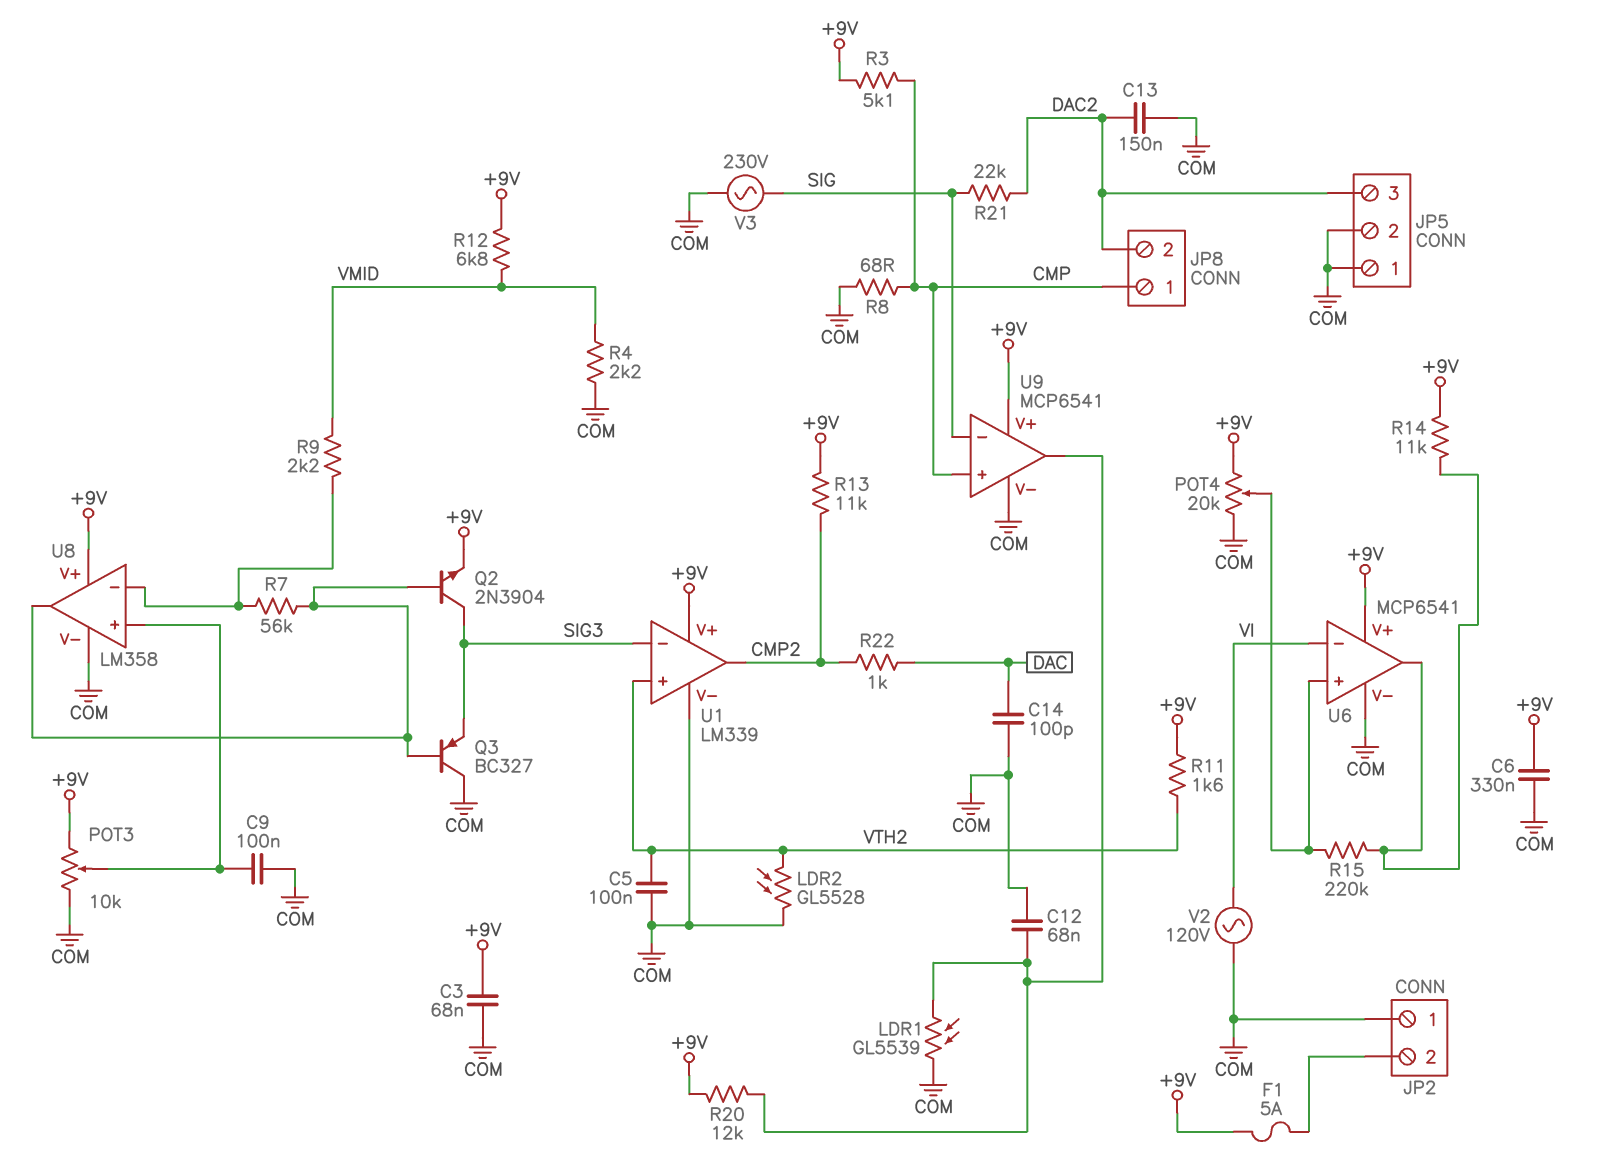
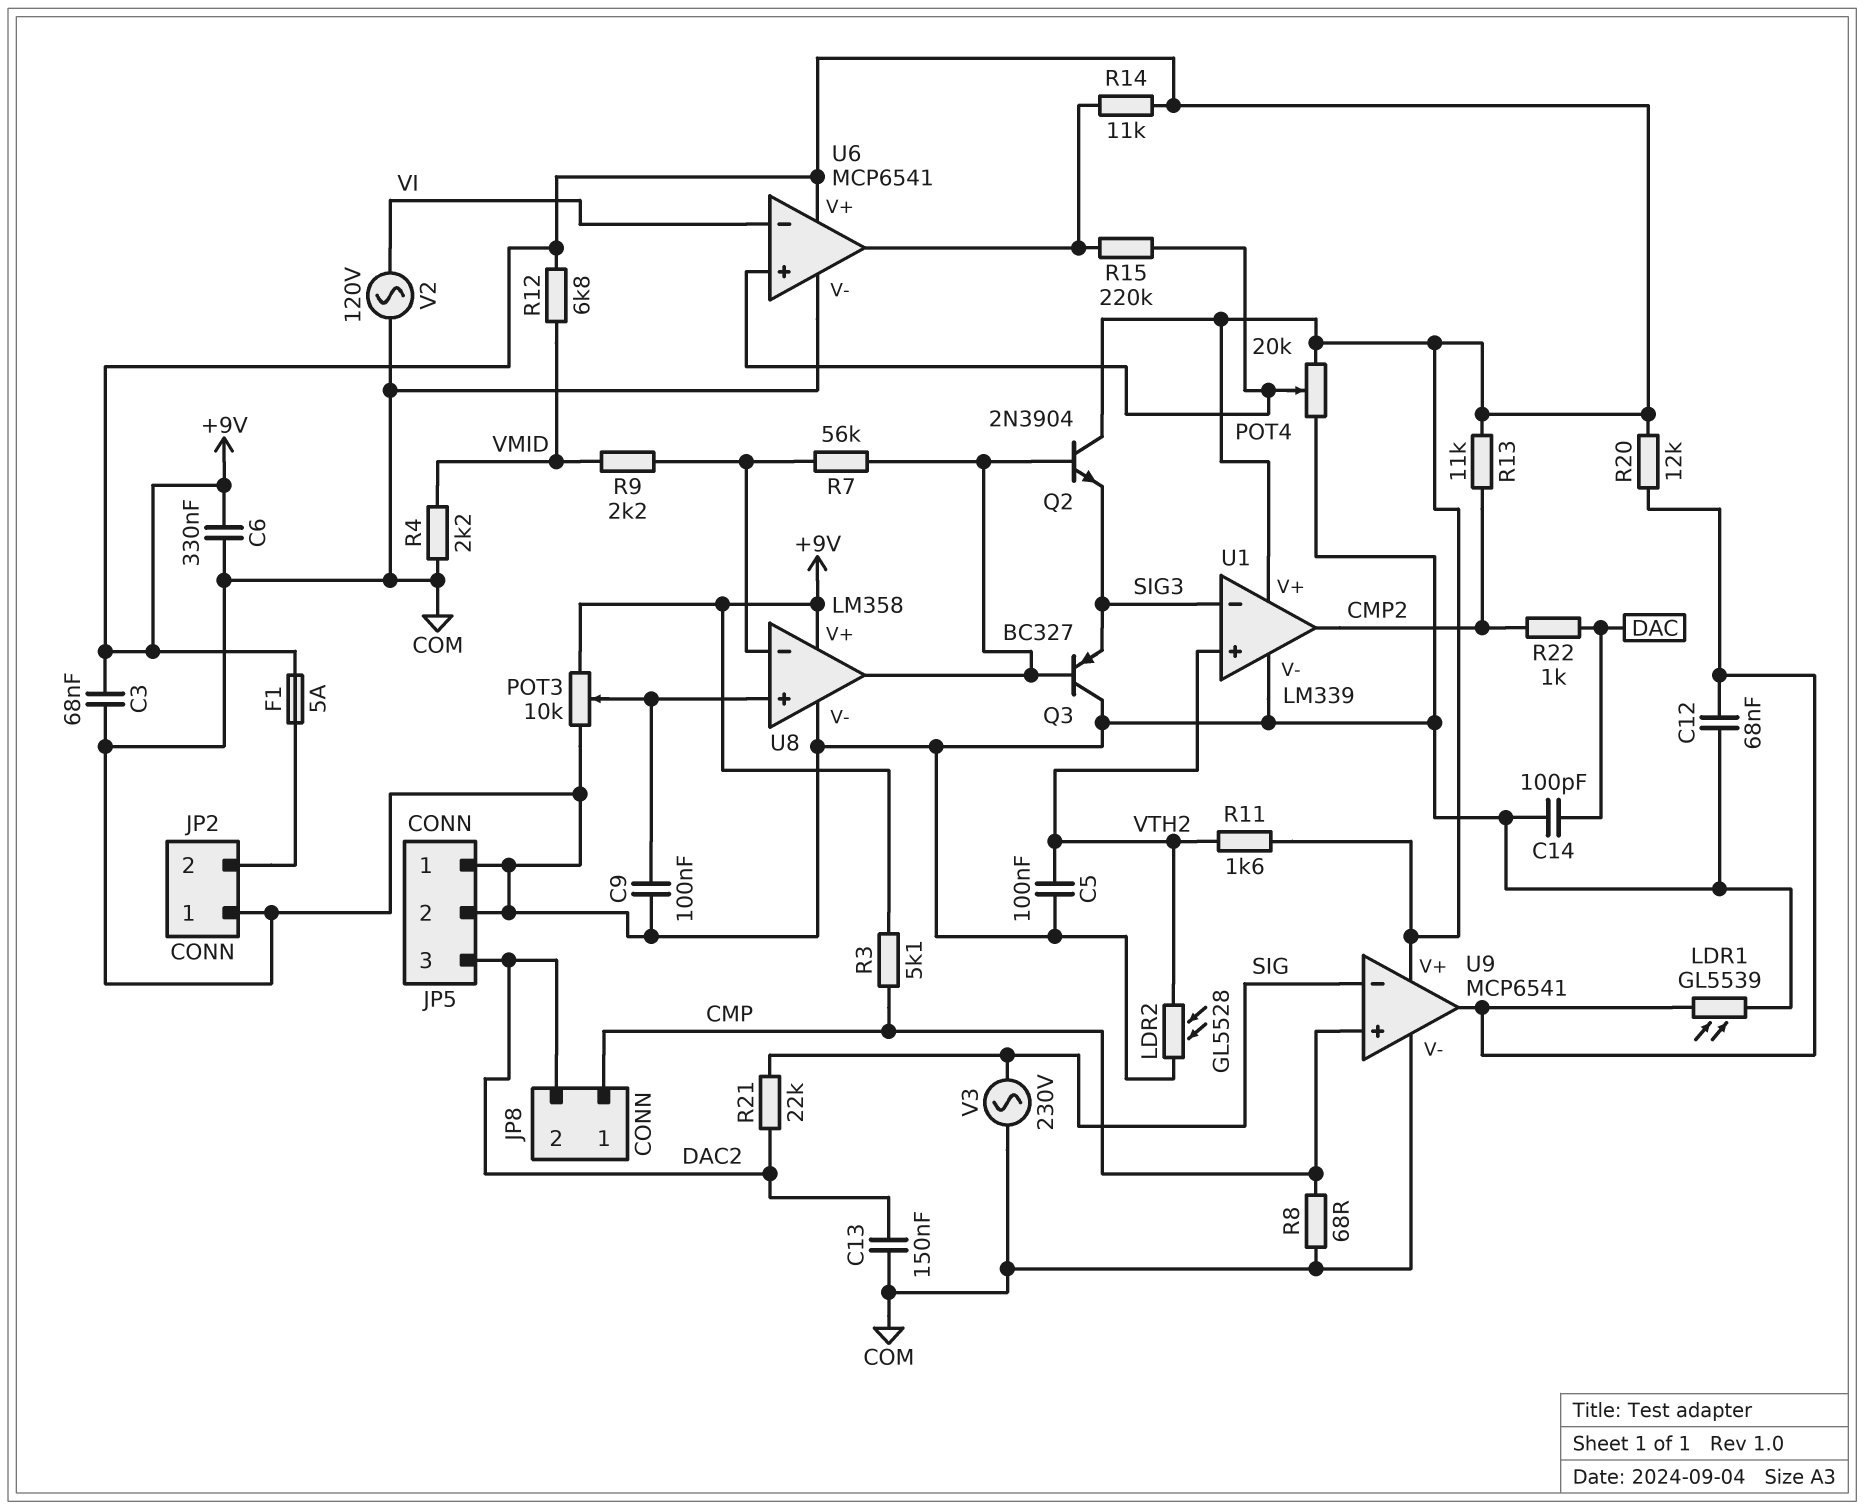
Q2: NPN 2N3904 (B U8/out, C SIG3, E +9V) -> NPN 2N3904 (B U8/out, C +9V, E SIG3)

